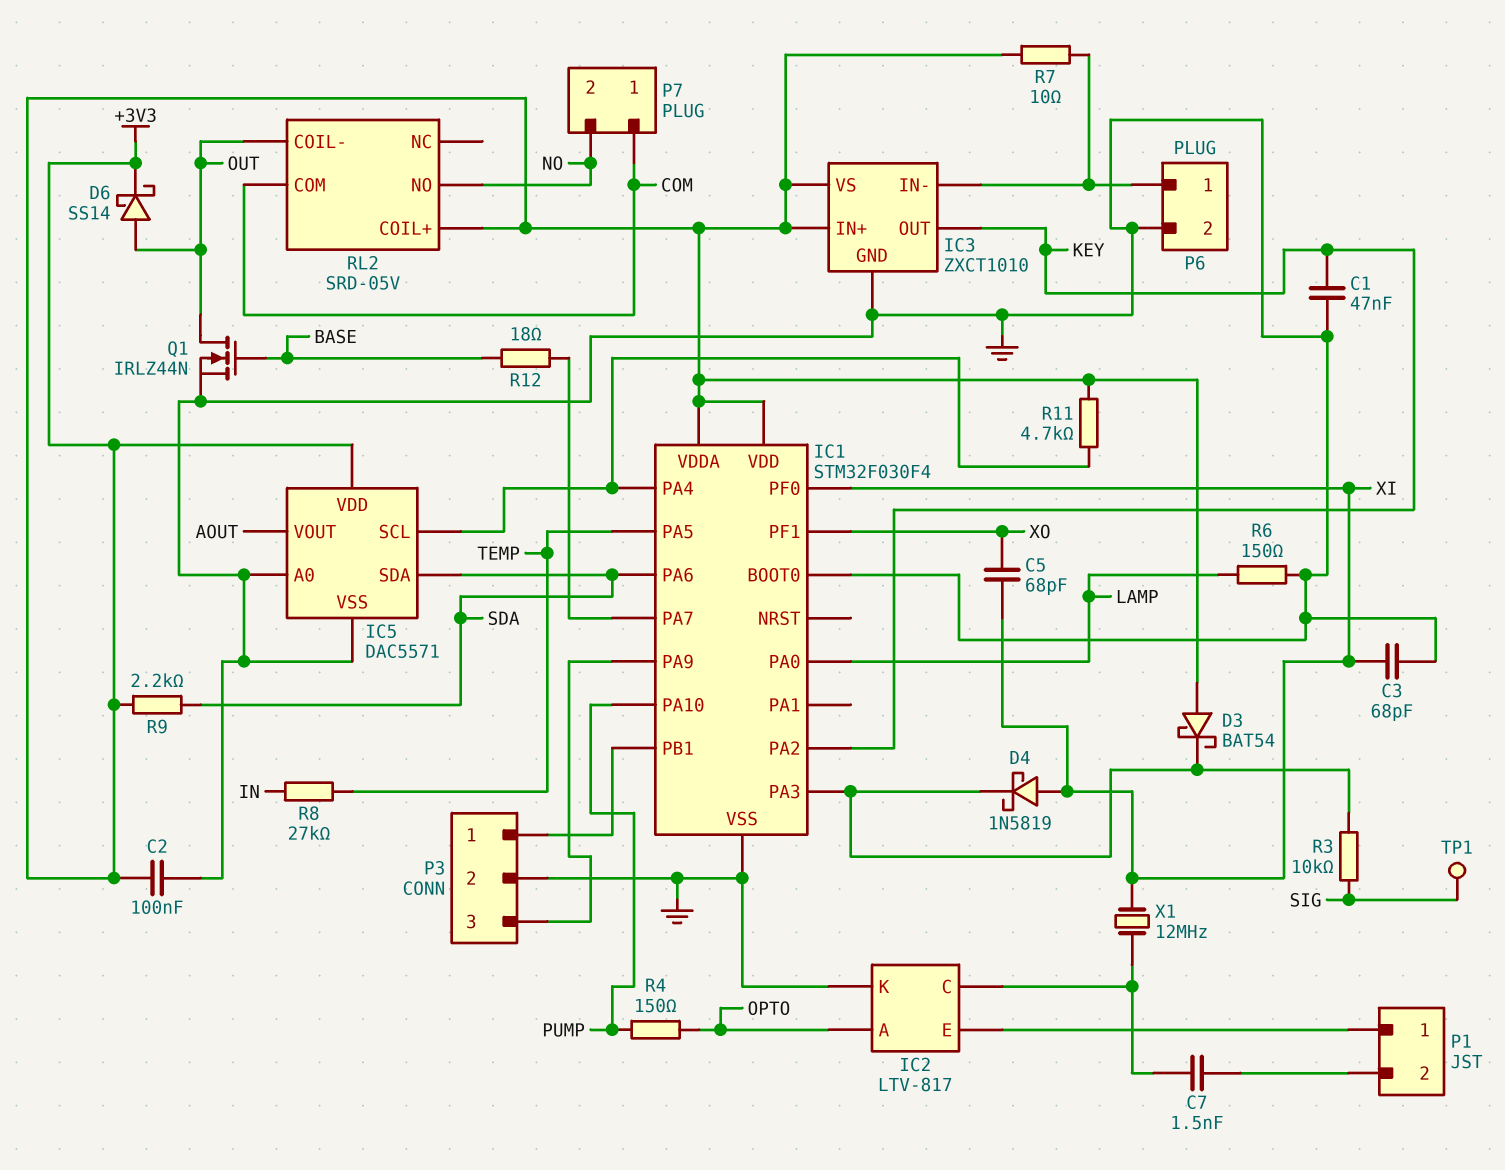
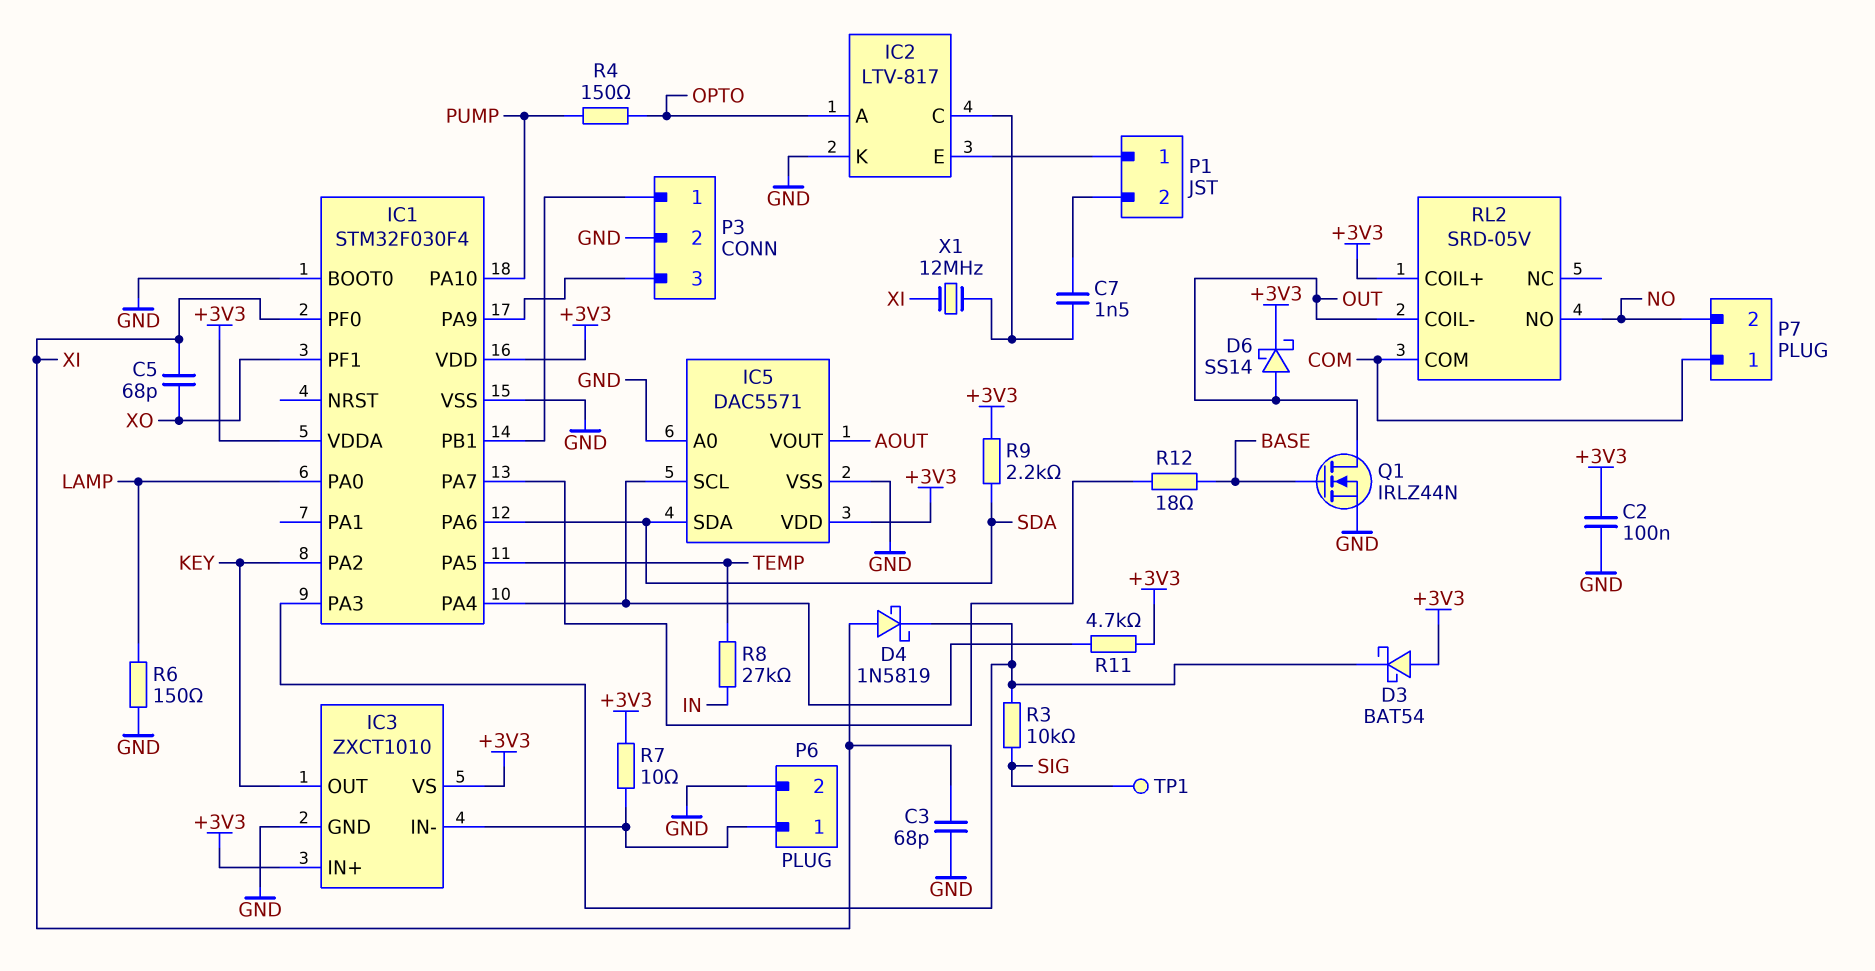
C1: 47nF (GND, KEY) -> none

